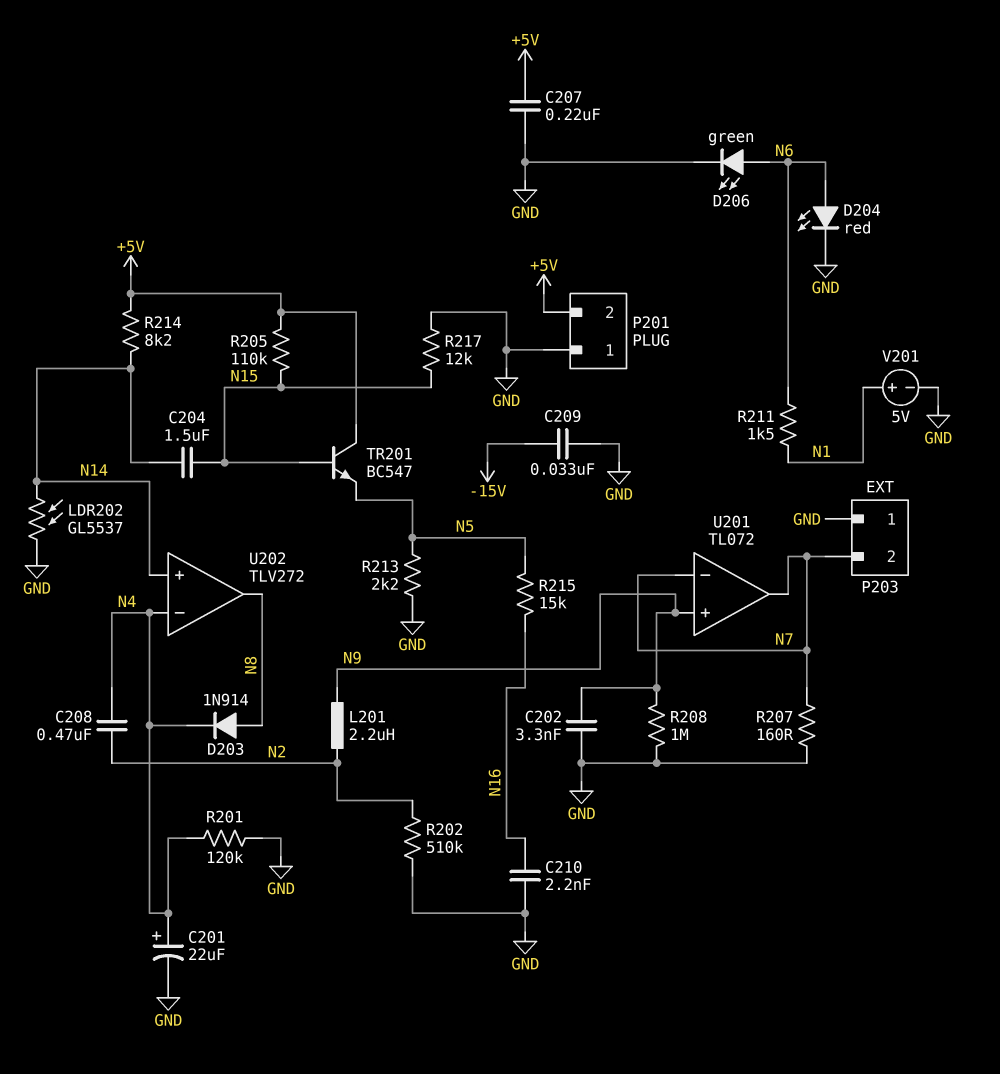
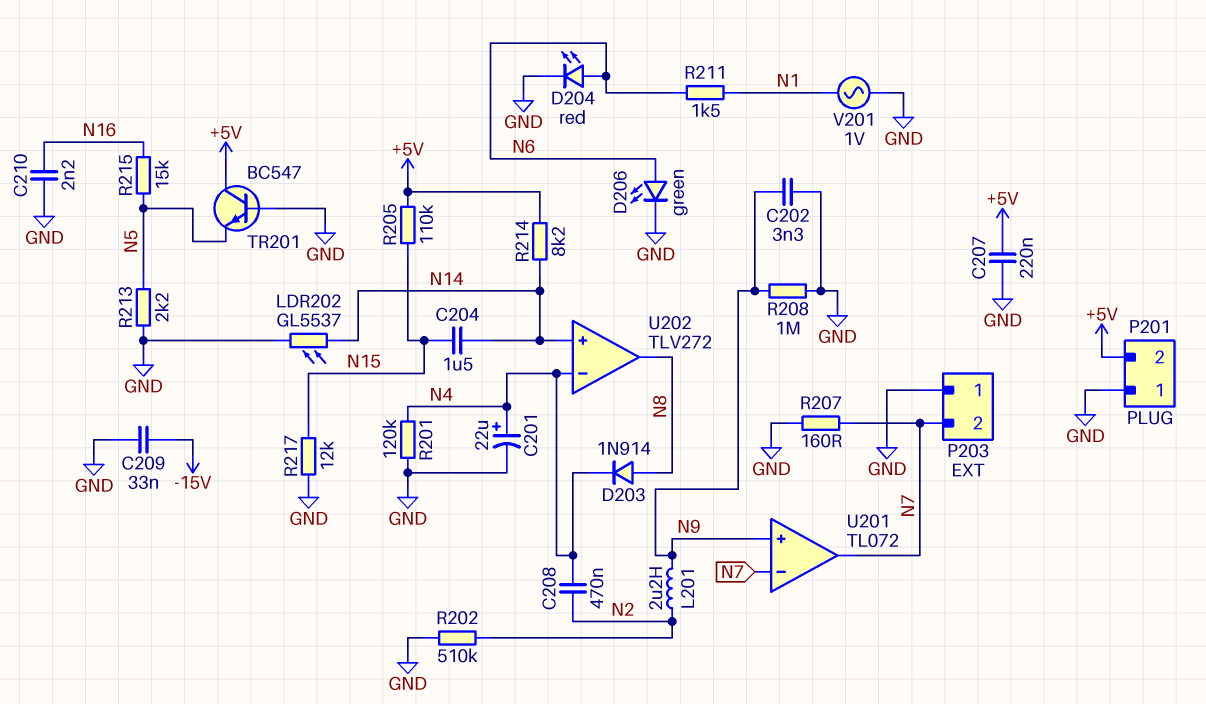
TR201: NPN BC547 (B N15, C +5V, E N5) -> NPN BC547 (B GND, C +5V, E N5)
V201: 5V (plus N1, minus GND) -> AC 1V (GND, N1)

